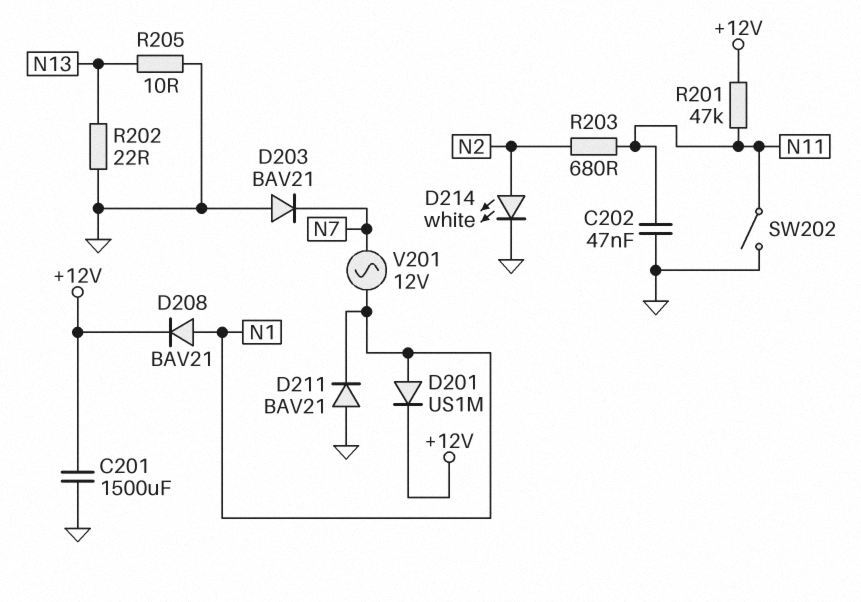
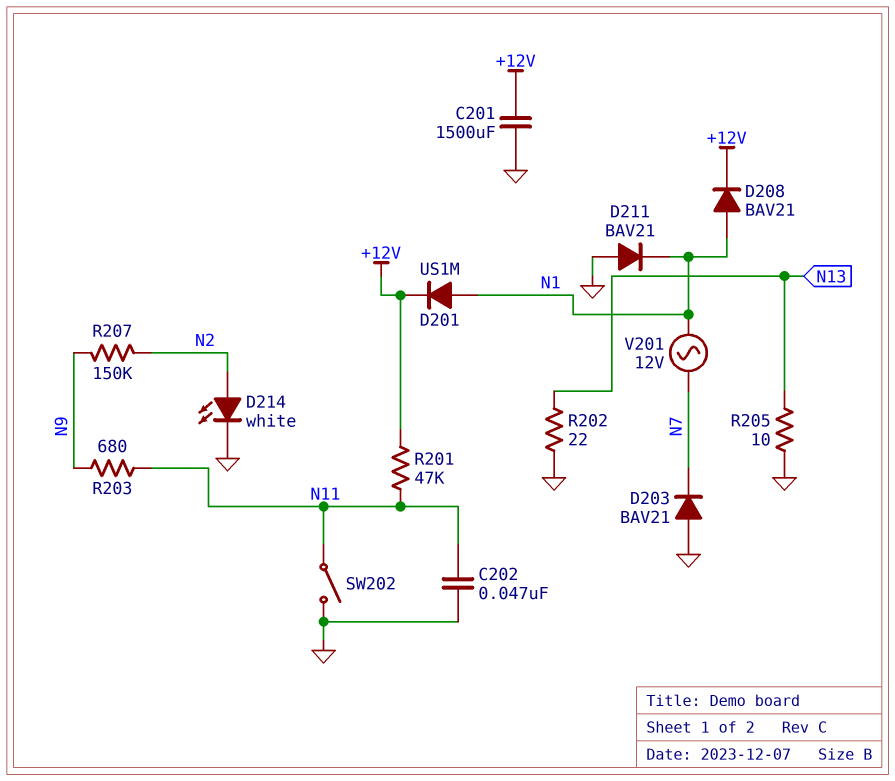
R203: 680 (N2, N11) -> 680 (N9, N11)
R207: none -> 150k (N2, N9)

